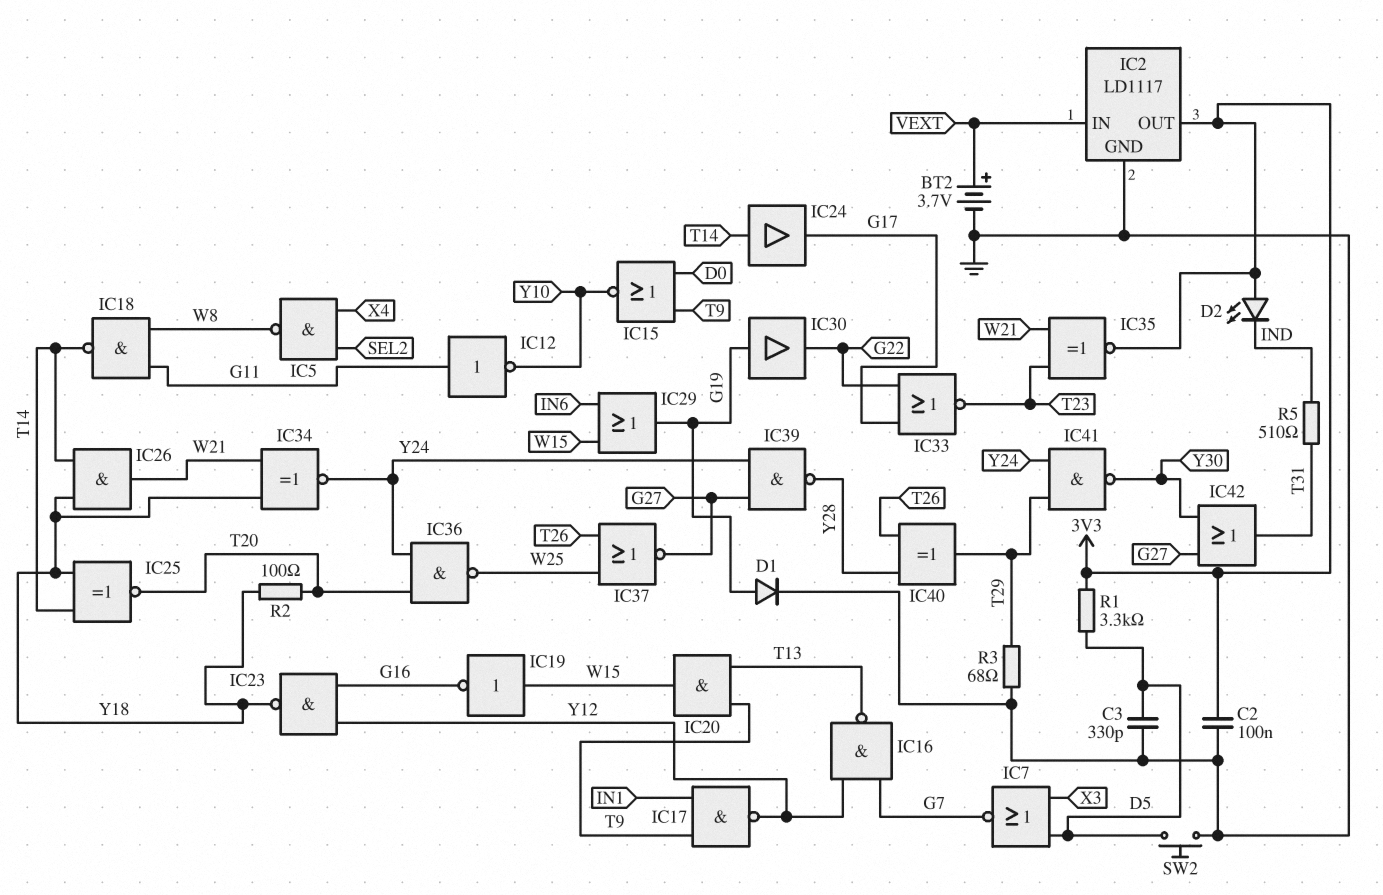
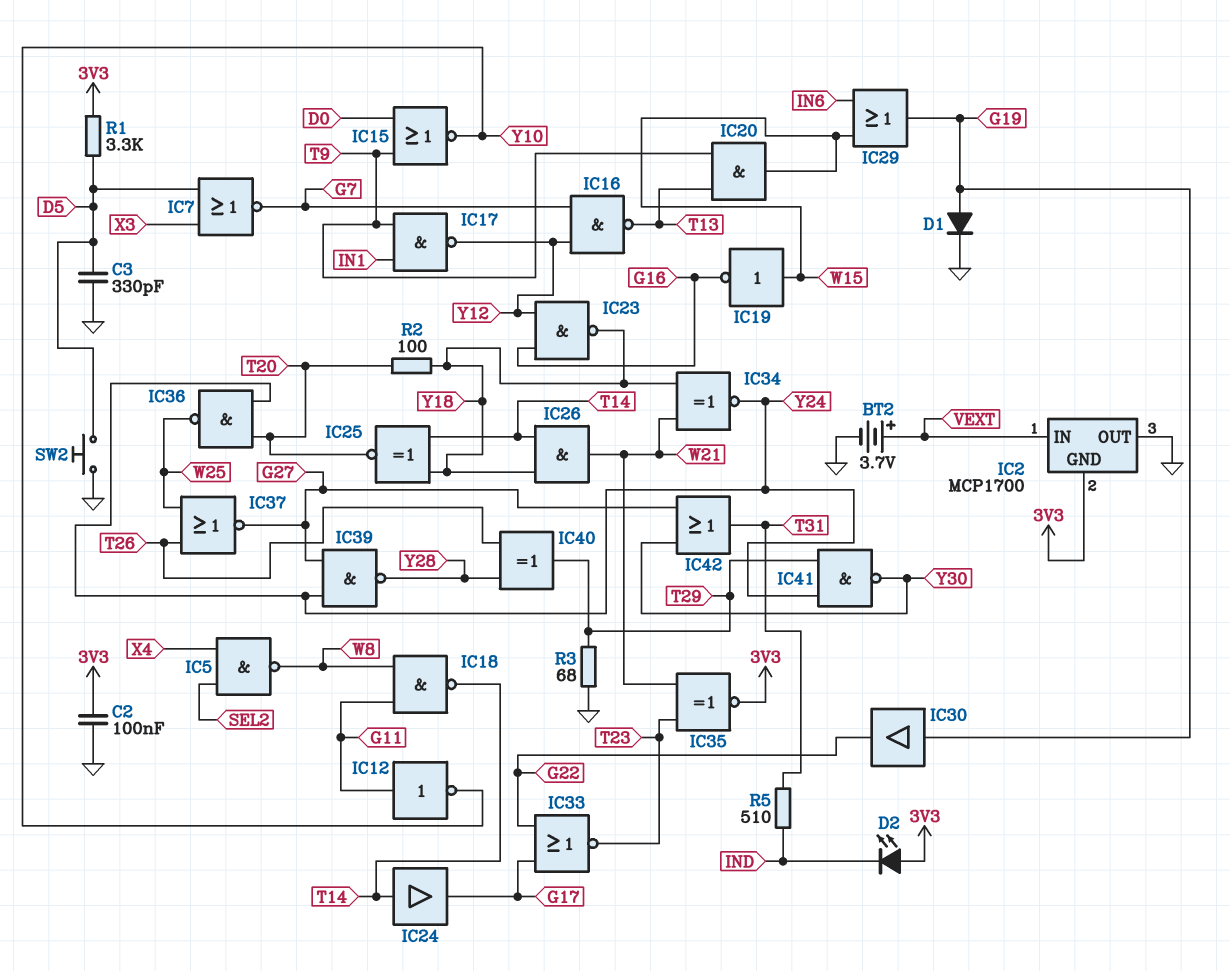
IC2: LD1117 -> MCP1700
IC2 pin GND: GND -> 3V3
IC2 pin OUT: 3V3 -> GND

